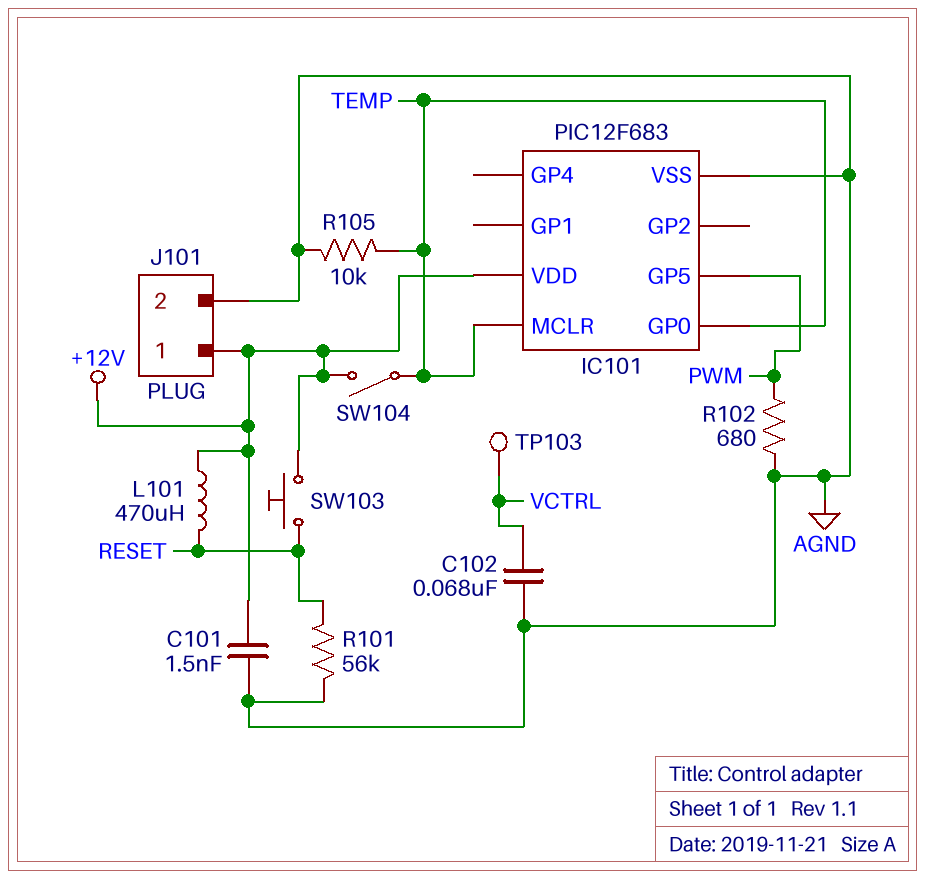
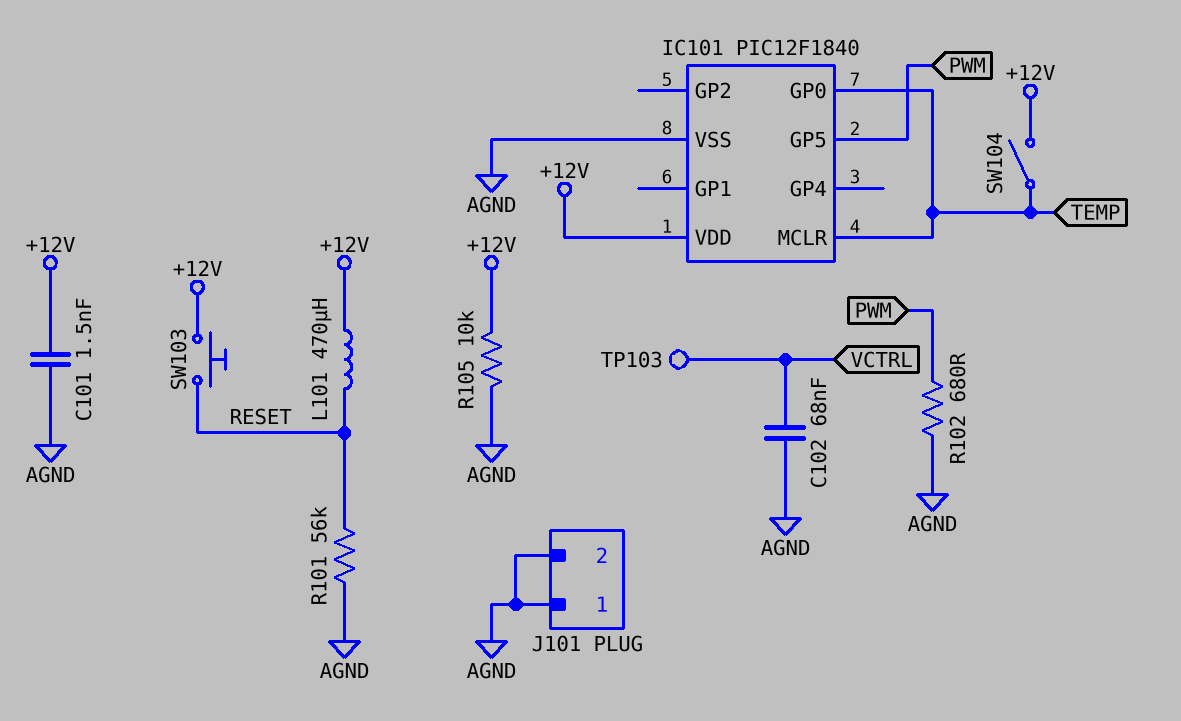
IC101: PIC12F683 -> PIC12F1840
J101 pin 1: +12V -> AGND
R105: 10k (AGND, TEMP) -> 10k (+12V, AGND)

